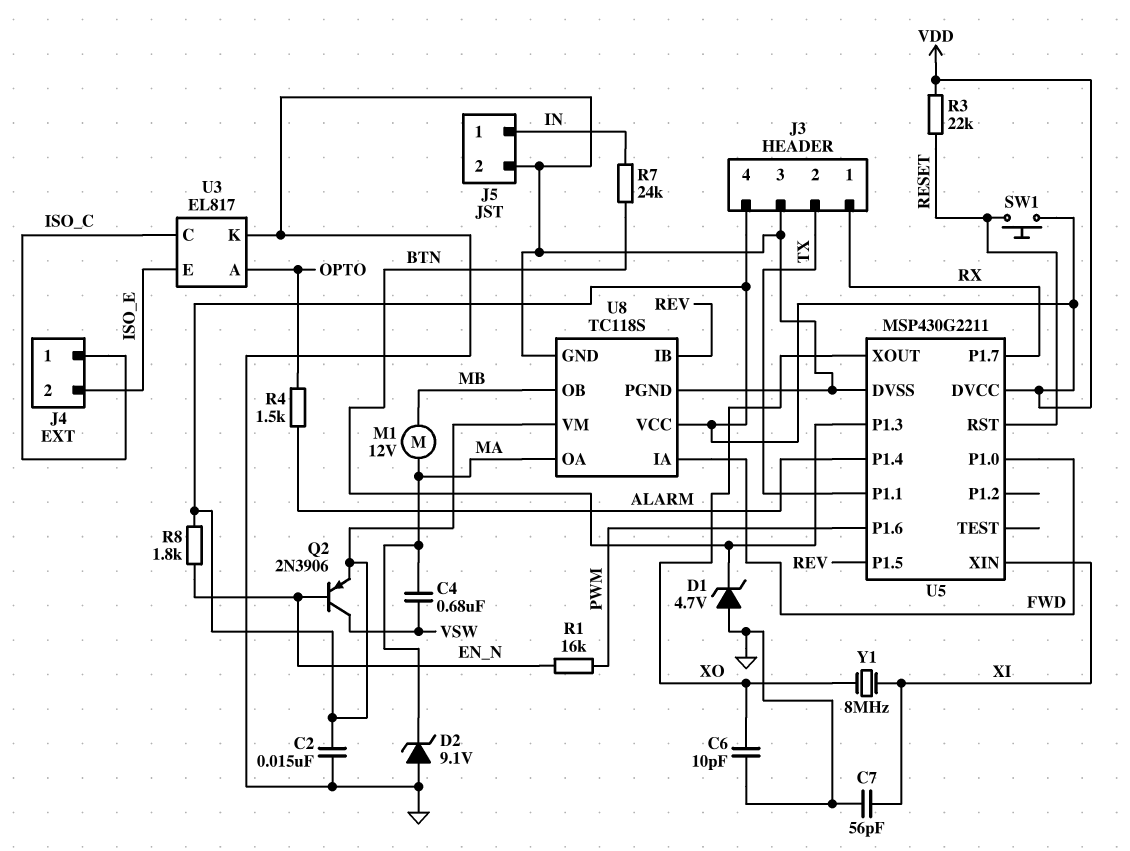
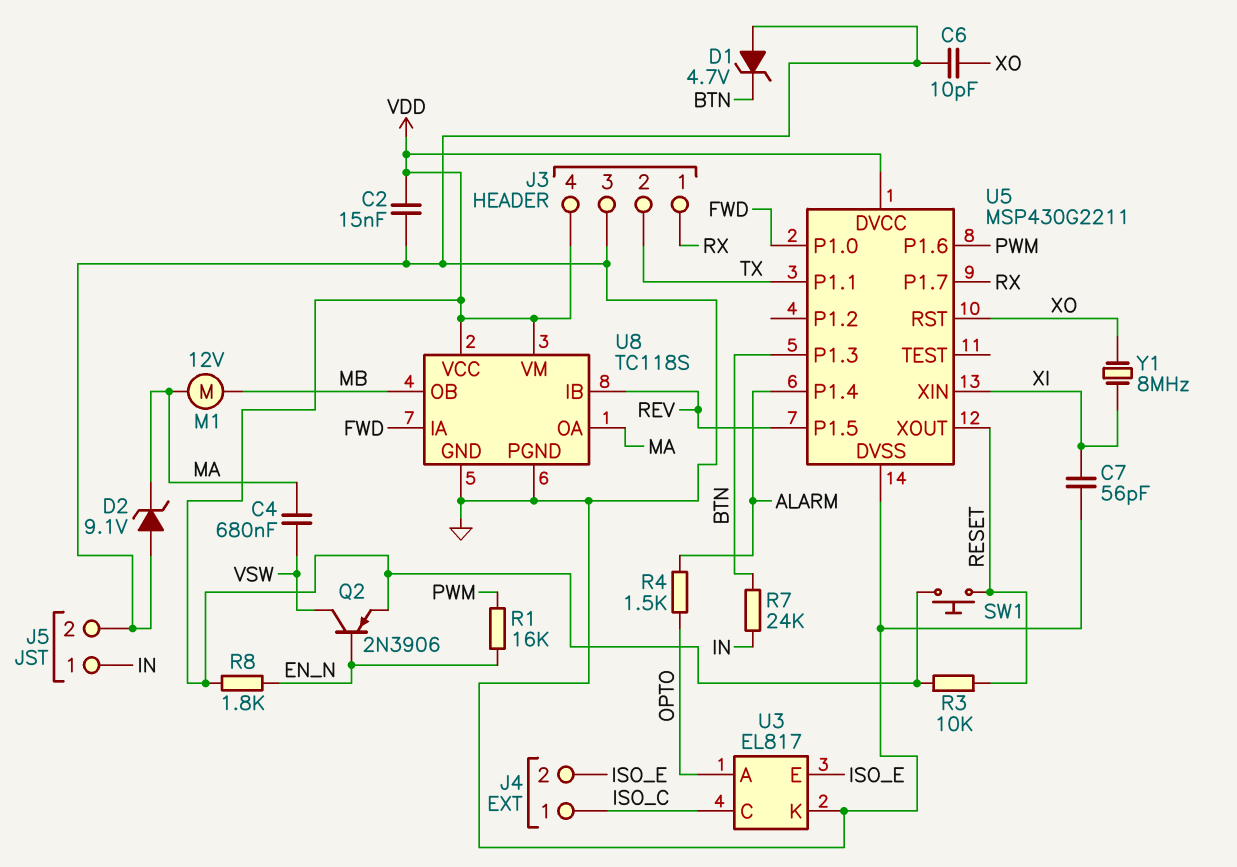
R3: 22k (RESET, VDD) -> 10k (RESET, VDD)
U5 pin RST: RESET -> XO
U5 pin XOUT: XO -> RESET

